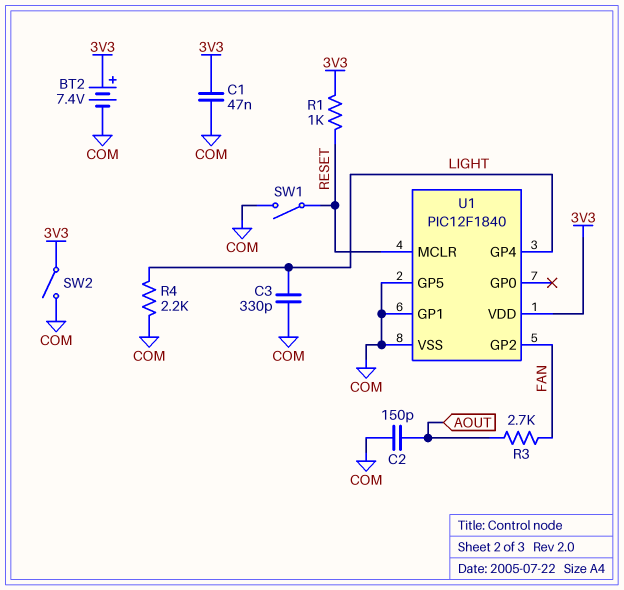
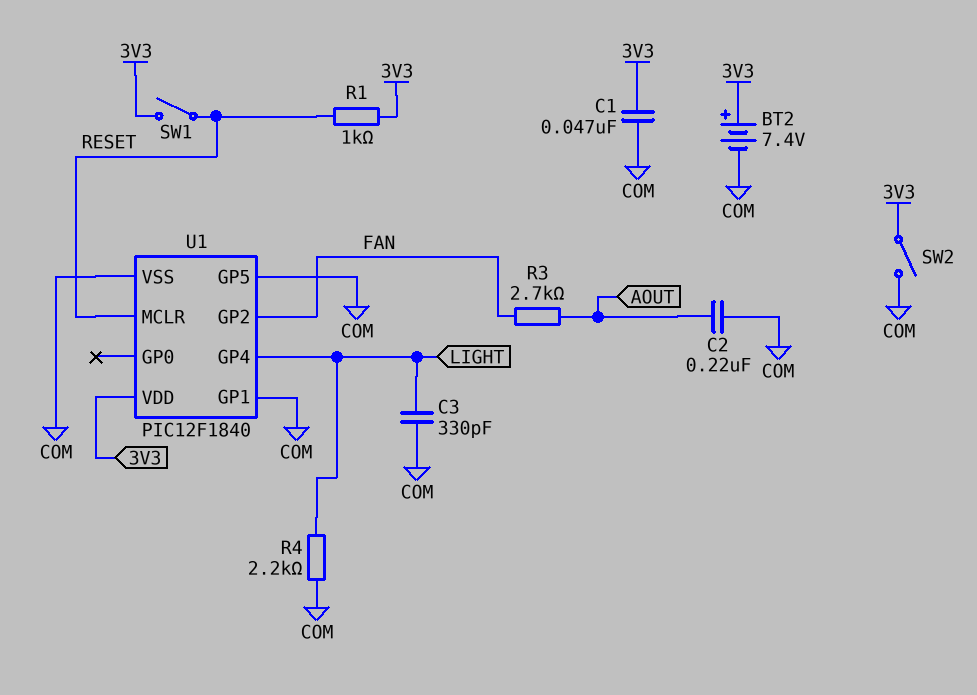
C2: 150pF (AOUT, COM) -> 220nF (AOUT, COM)
SW1: switch (COM, RESET) -> switch (3V3, RESET)

